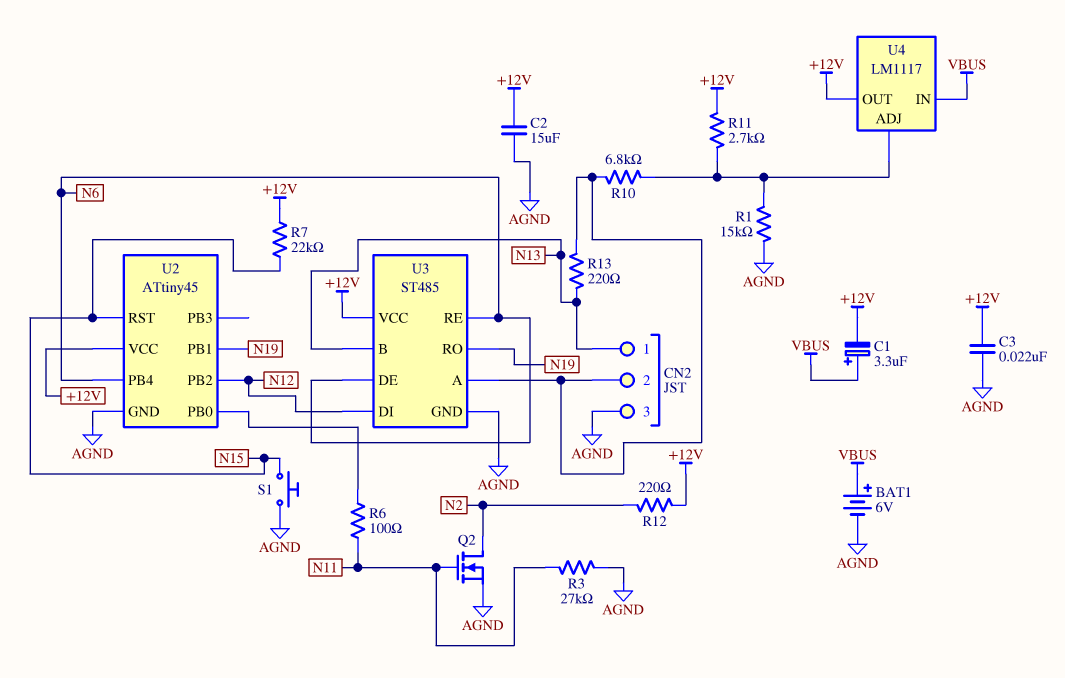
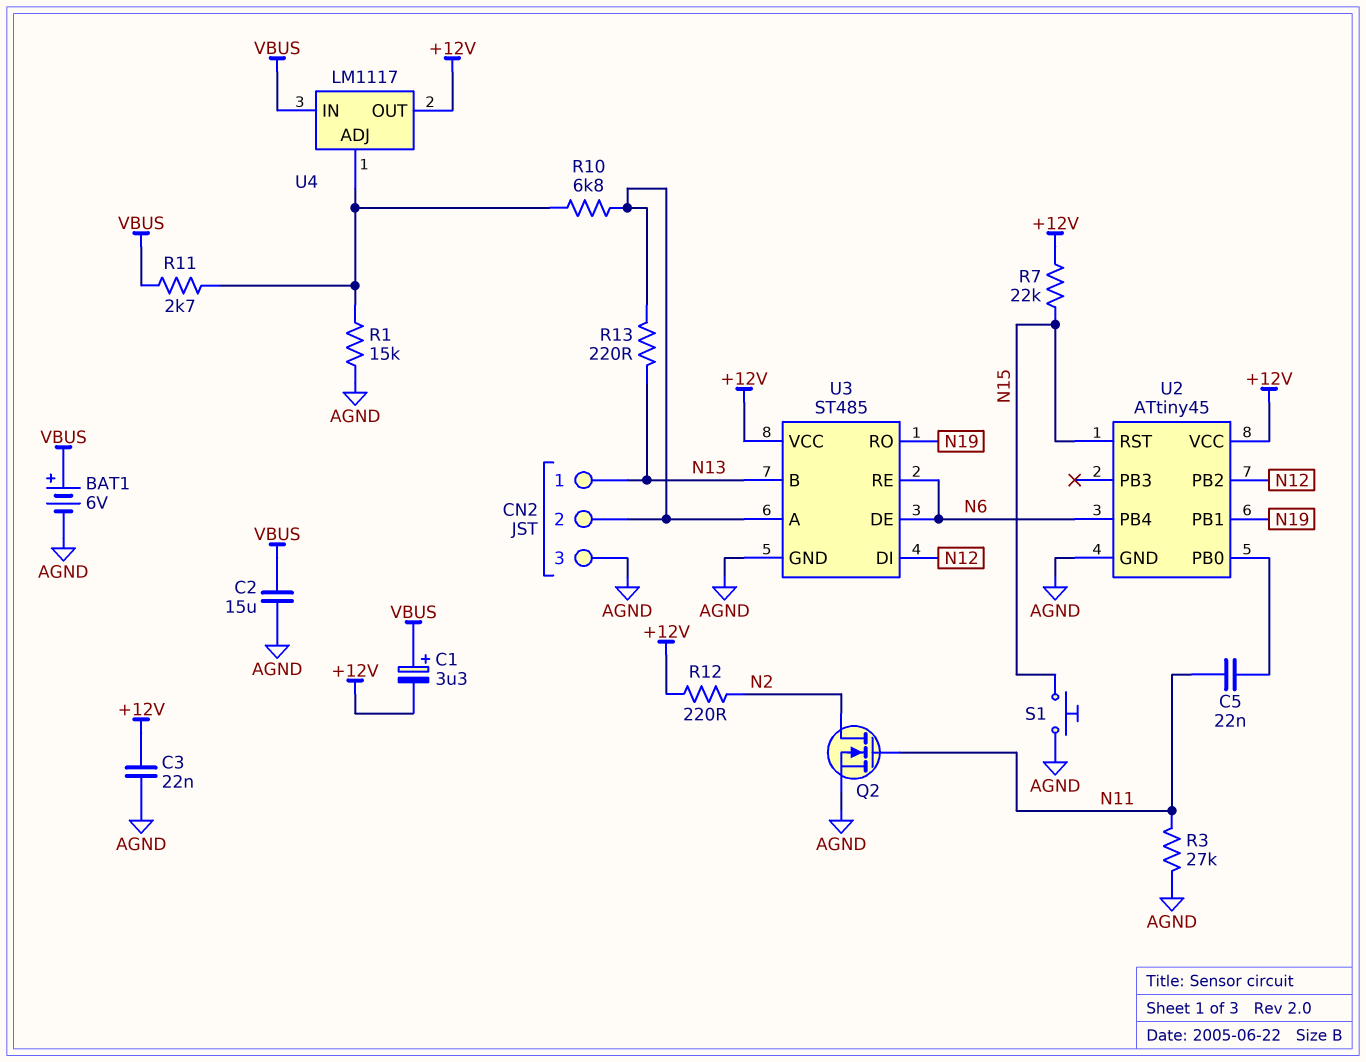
C2: 15uF (+12V, AGND) -> 15uF (AGND, VBUS)
C5: none -> 22nF (N11, U2/PB0)
R6: 100 (N11, U2/PB0) -> none
R11: 2.7k (+12V, U4/ADJ) -> 2.7k (U4/ADJ, VBUS)

